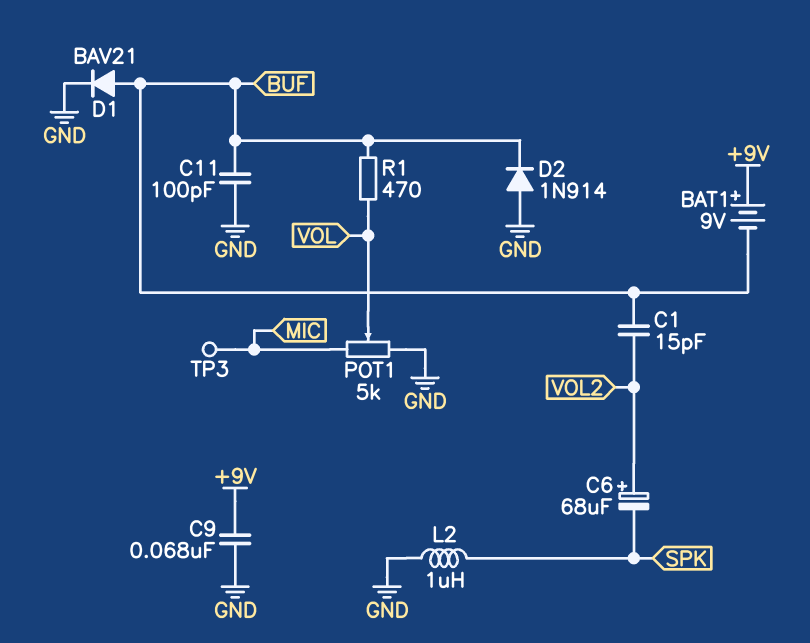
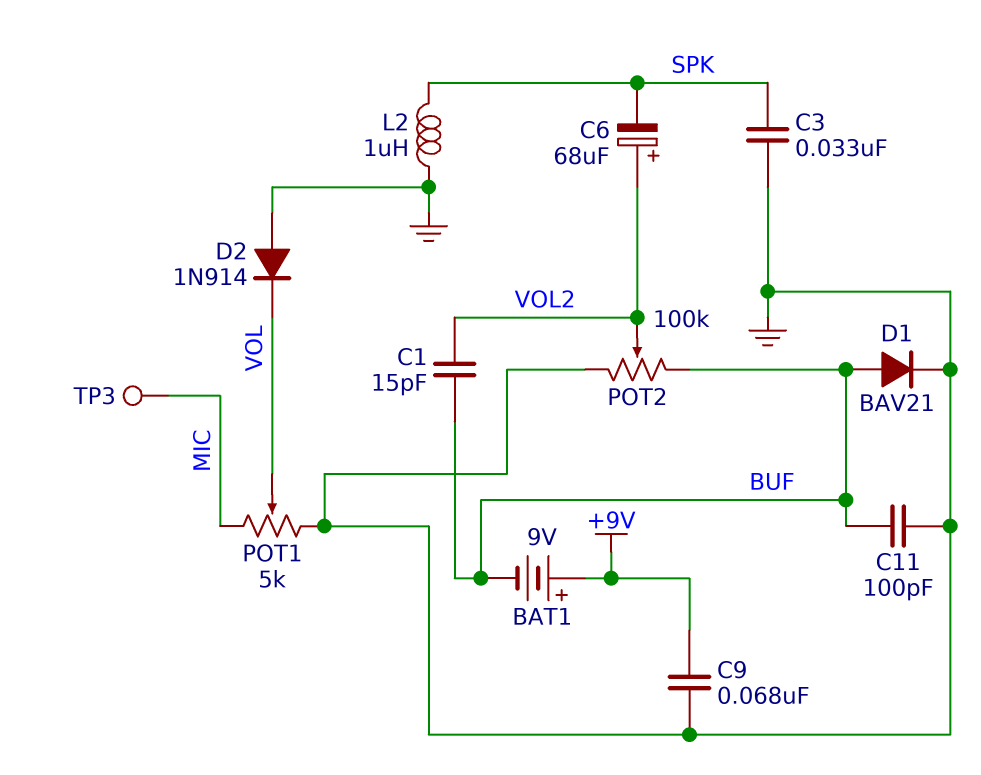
C3: none -> 33nF (GND, SPK)
D2: diode 1N914 (A GND, K BUF) -> diode 1N914 (A GND, K VOL)
POT2: none -> 100k (BUF, GND, wiper VOL2)
R1: 470 (BUF, VOL) -> none

